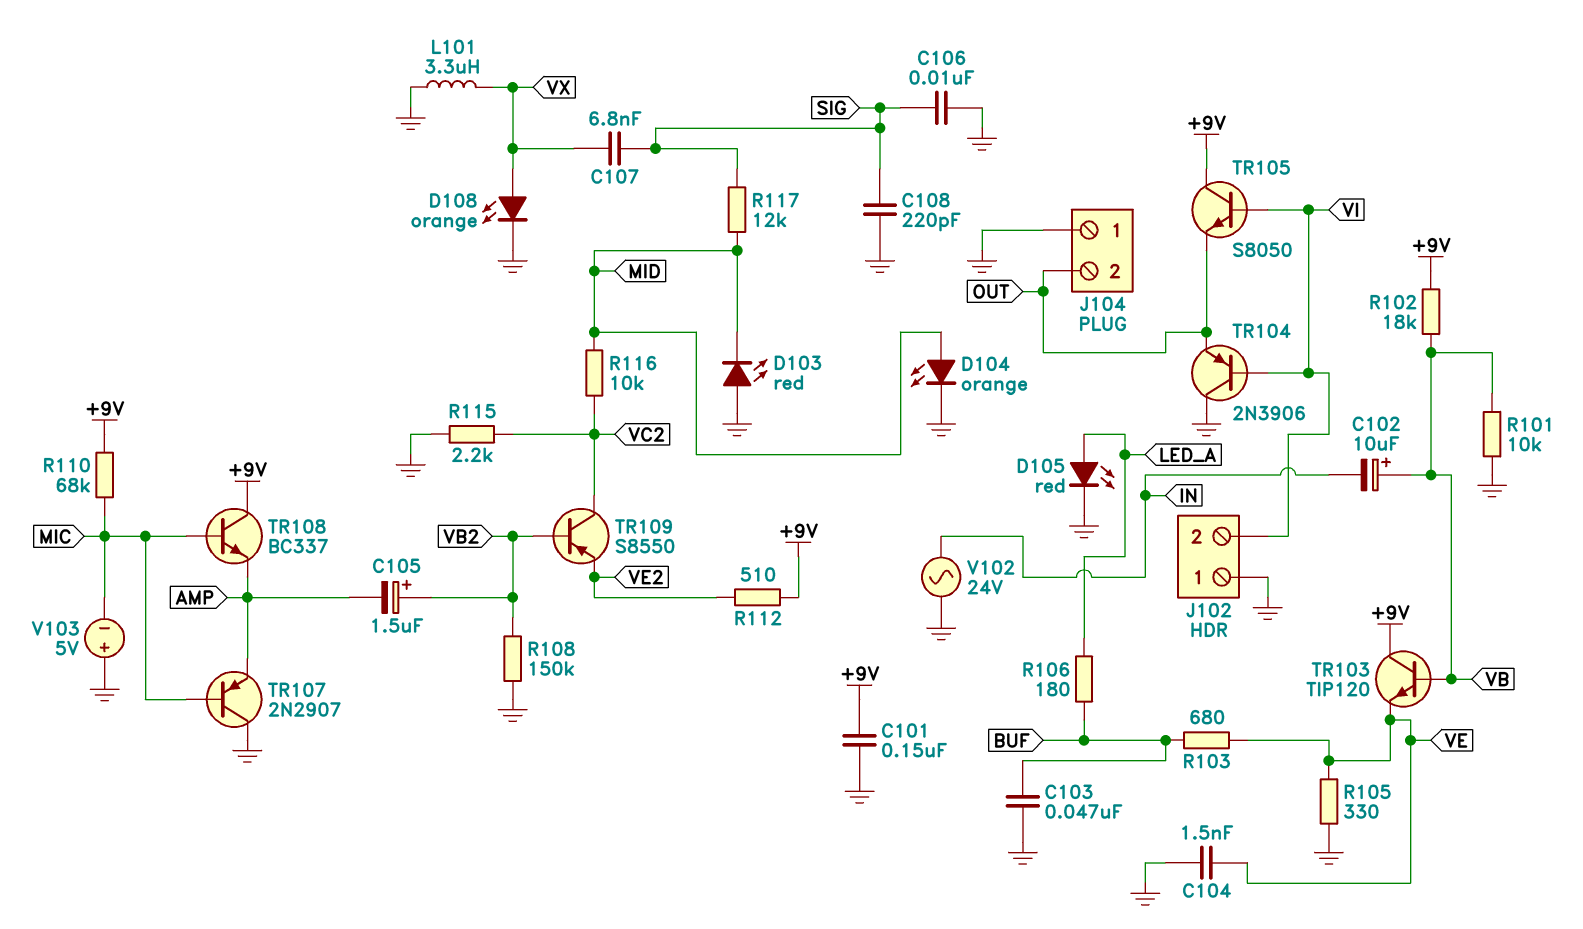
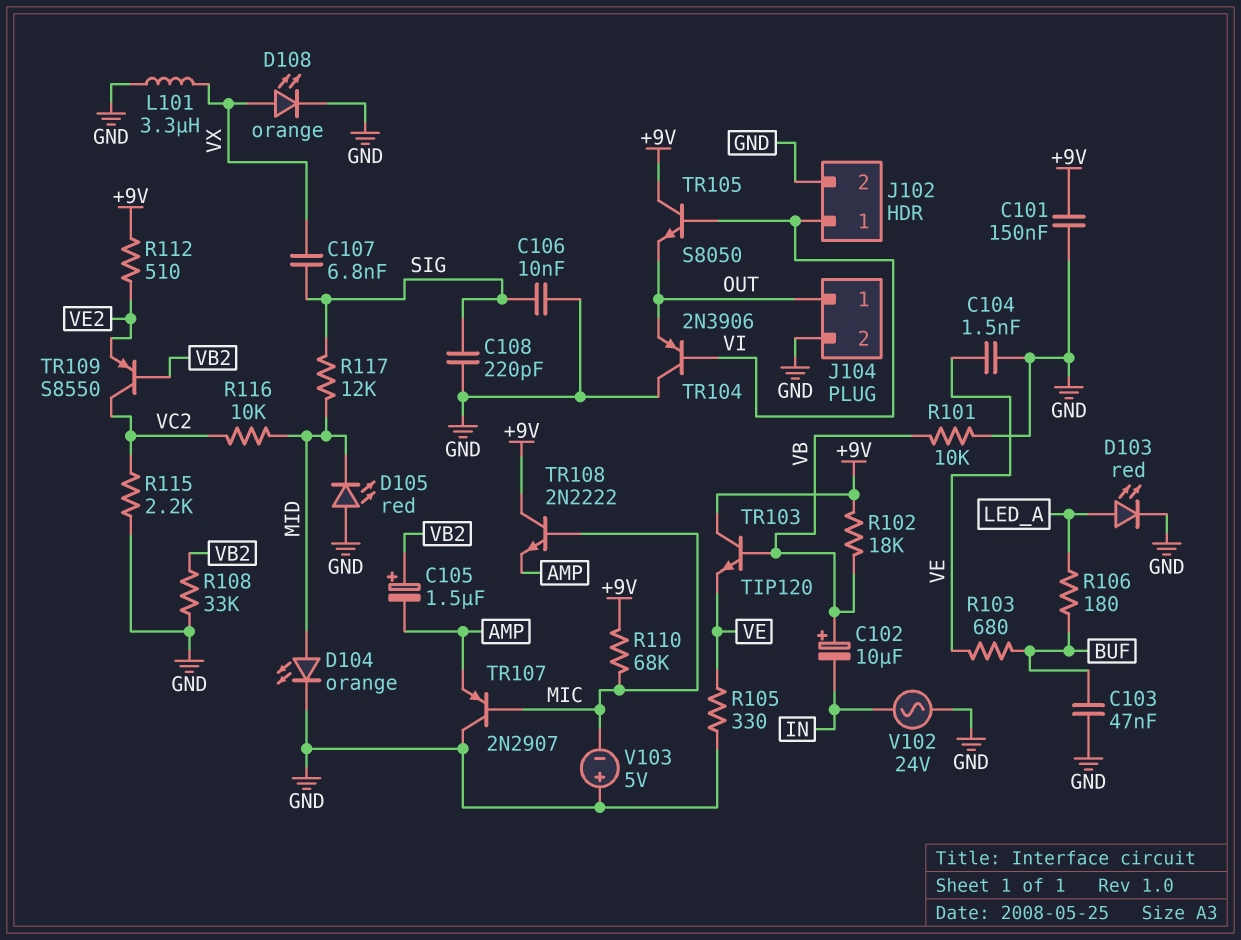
D103: LED red (A GND, K MID) -> LED red (A LED_A, K GND)
D105: LED red (A LED_A, K GND) -> LED red (A GND, K MID)
J102 pin 1: GND -> VI
J102 pin 2: VI -> GND
J104 pin 1: GND -> OUT
J104 pin 2: OUT -> GND
R108: 150k (GND, VB2) -> 33k (GND, VB2)
TR108: NPN BC337 (B MIC, C +9V, E AMP) -> NPN 2N2222 (B MIC, C +9V, E AMP)

